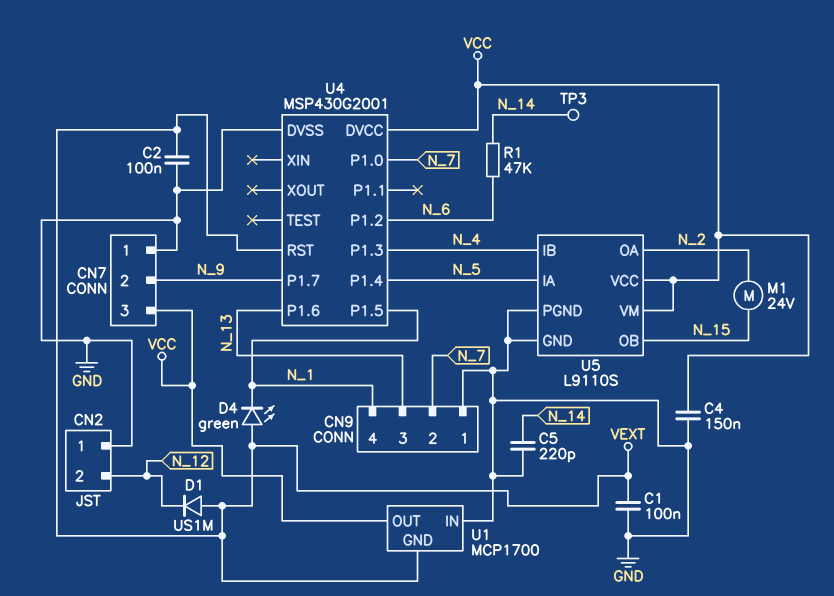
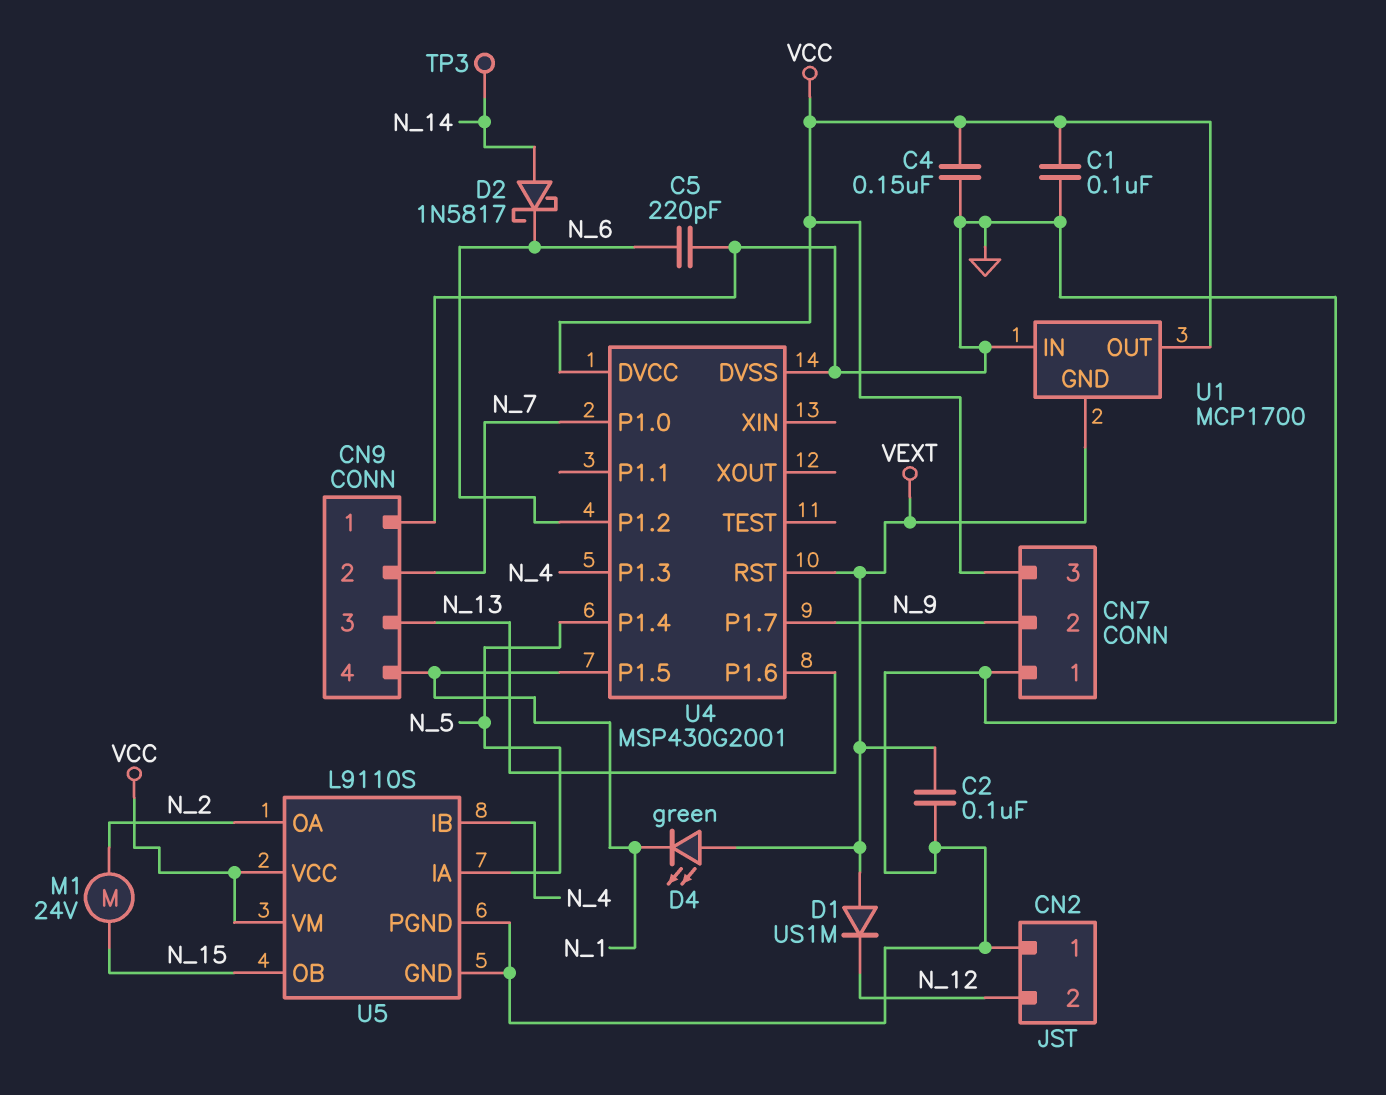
C1: 100nF (GND, VEXT) -> 100nF (GND, VCC)
C5: 220pF (GND, N_14) -> 220pF (GND, N_6)
D2: none -> schottky 1N5817 (A N_14, K N_6)
R1: 47k (N_6, N_14) -> none

